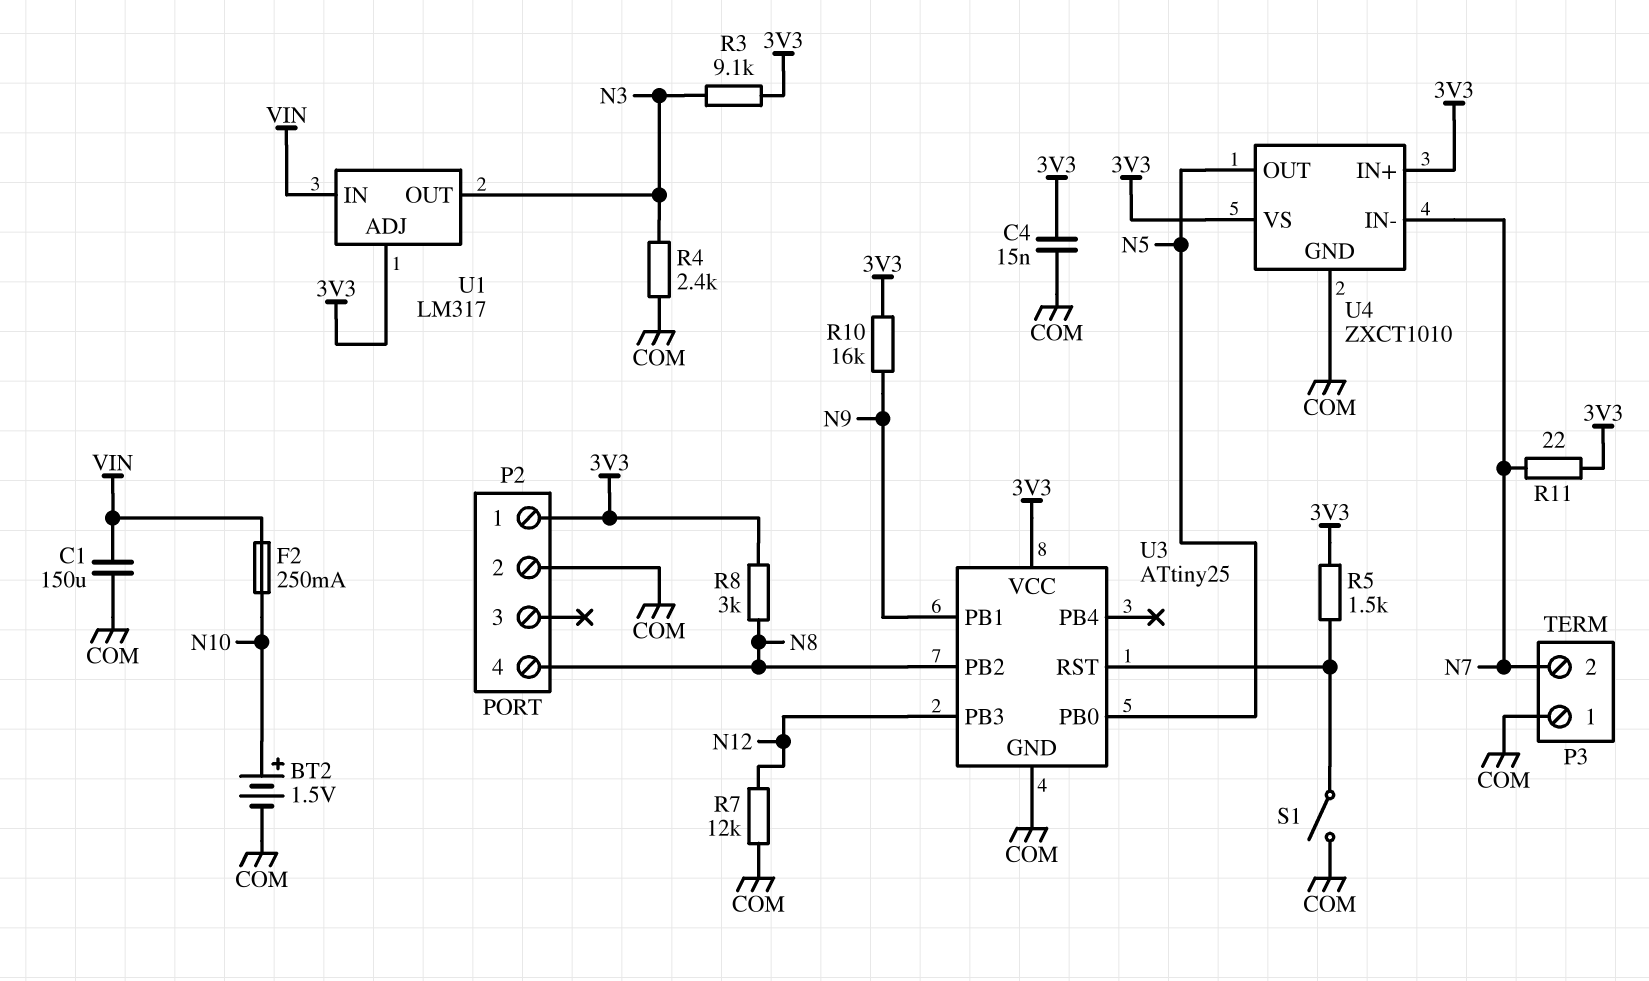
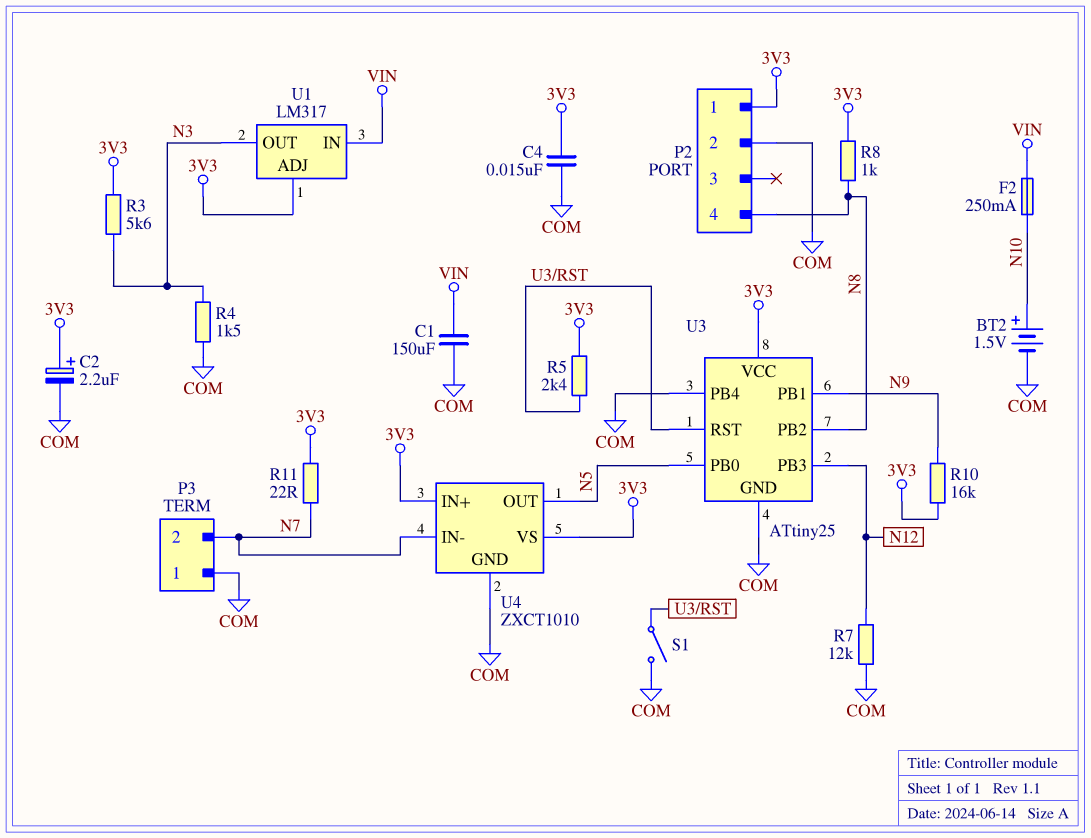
C2: none -> 2.2uF (plus 3V3, minus COM)
R3: 9.1k (3V3, N3) -> 5.6k (3V3, N3)
R4: 2.4k (COM, N3) -> 1.5k (COM, N3)
R5: 1.5k (3V3, U3/RST) -> 2.4k (3V3, U3/RST)
R8: 3k (3V3, N8) -> 1k (3V3, N8)
U3 pin PB4: none -> COM

